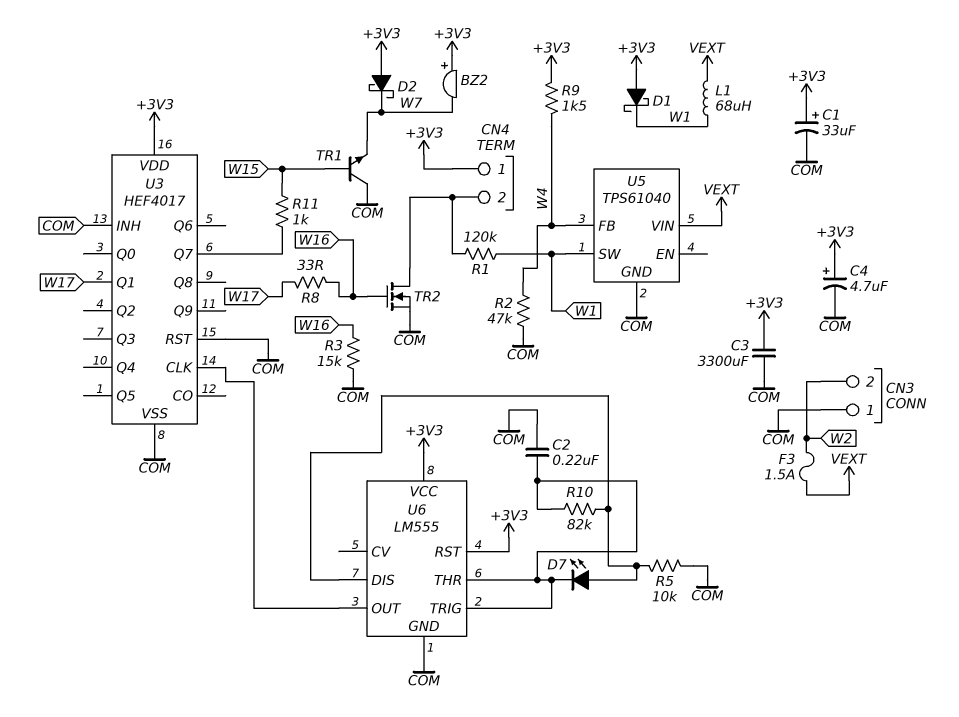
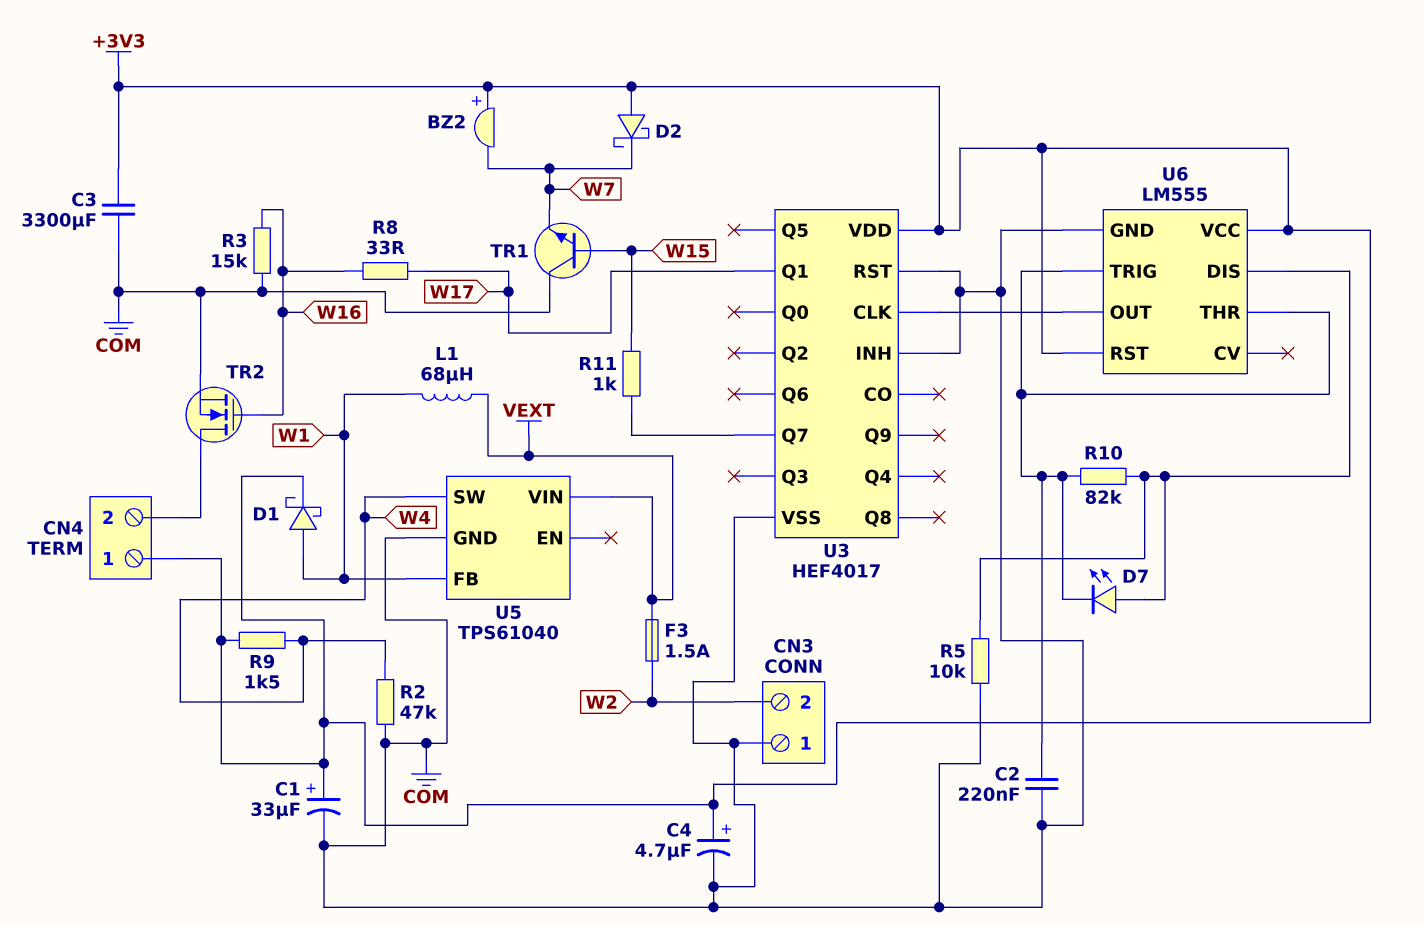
D1: schottky (A +3V3, K W1) -> schottky (A W1, K +3V3)
R1: 120k (CN4/2, W1) -> none
U5 pin FB: W4 -> W1
U5 pin SW: W1 -> W4

